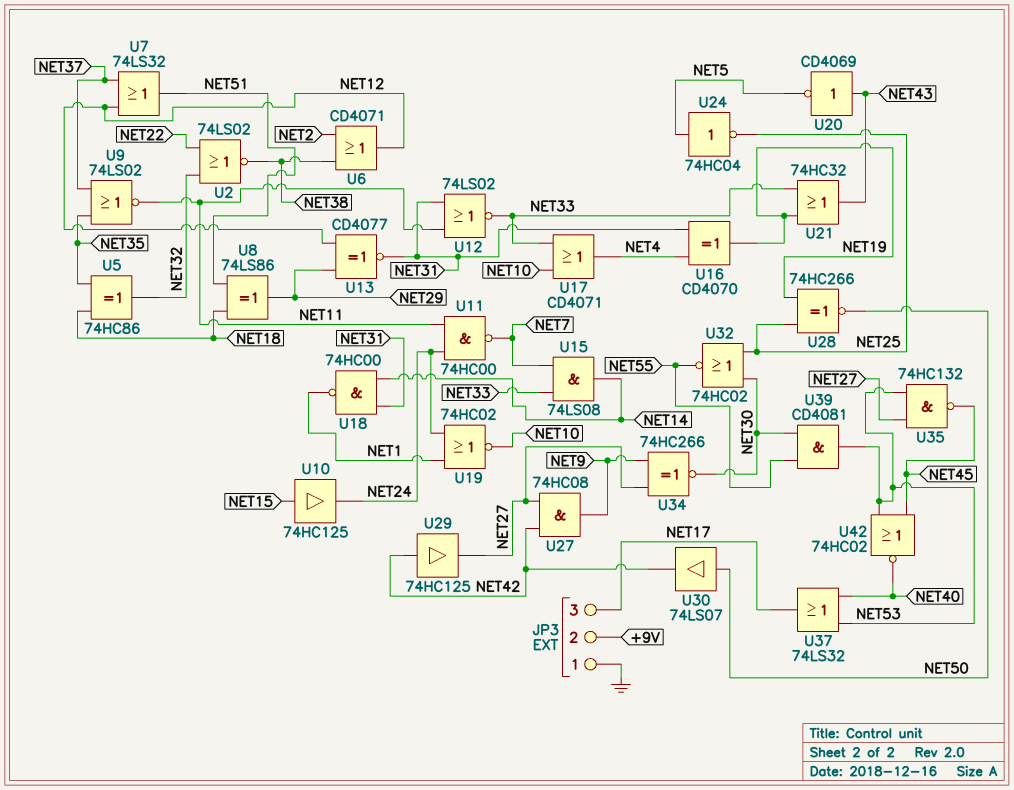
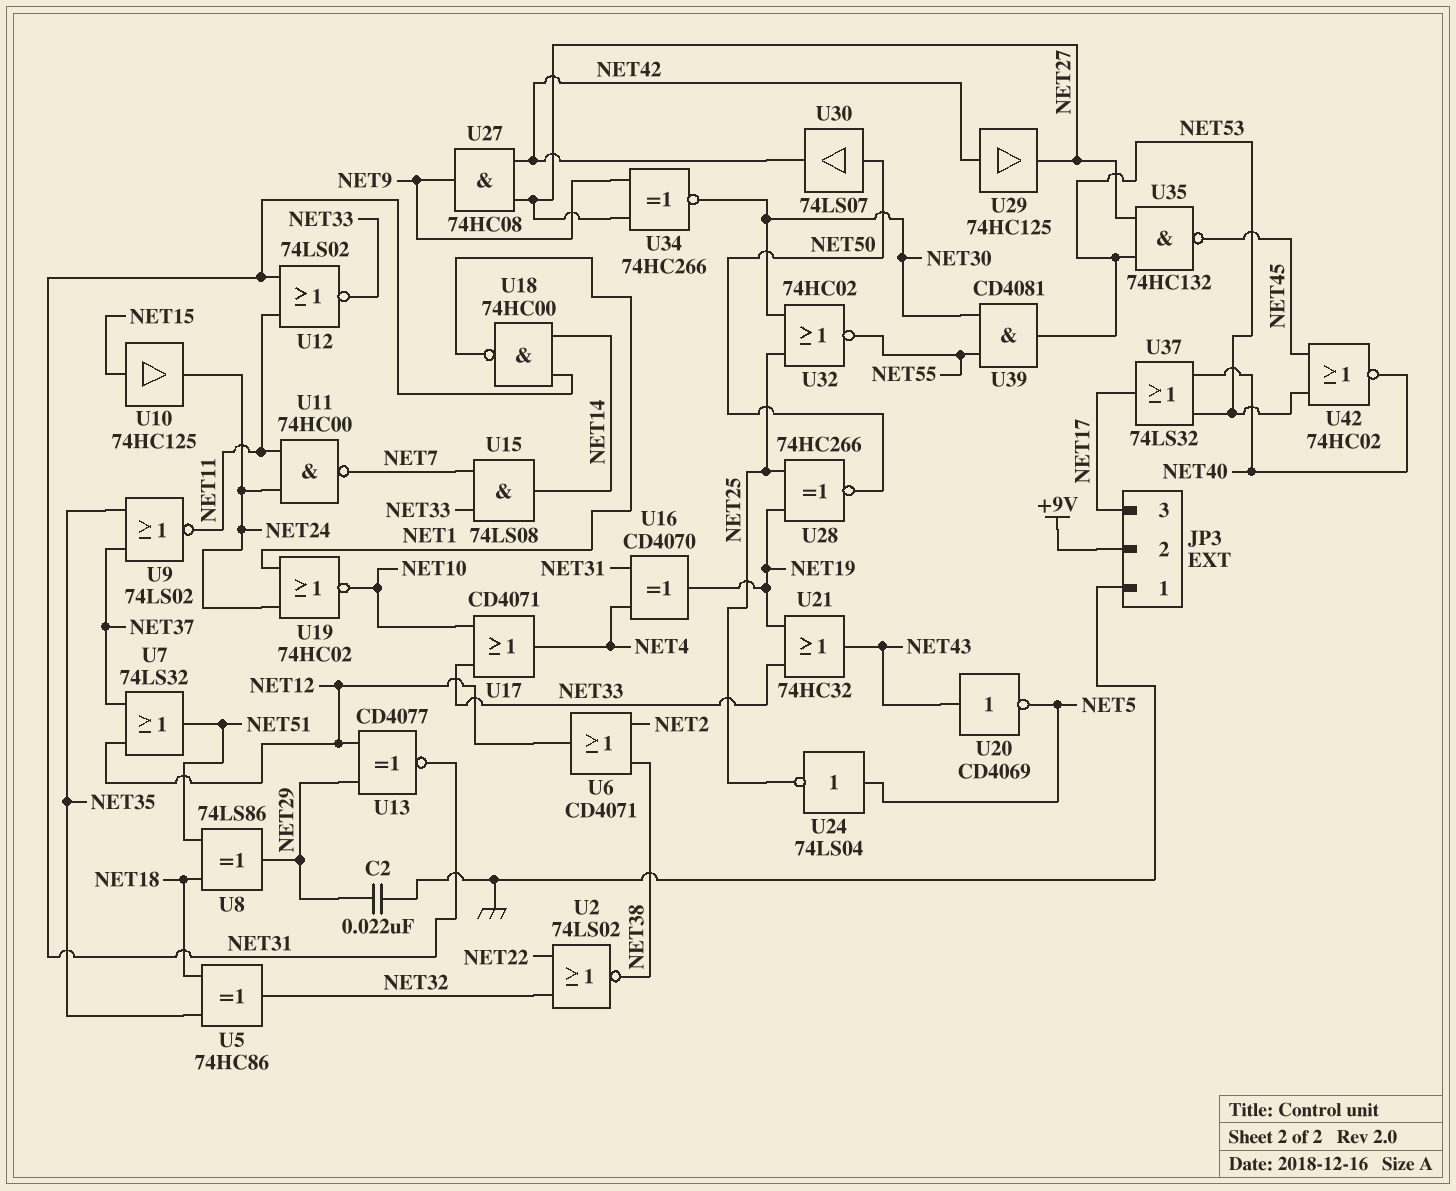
C2: none -> 22nF (GND, NET29)
U24: NOT 74HC04 (in NET5, out NET25) -> NOT 74LS04 (in NET5, out NET25)

